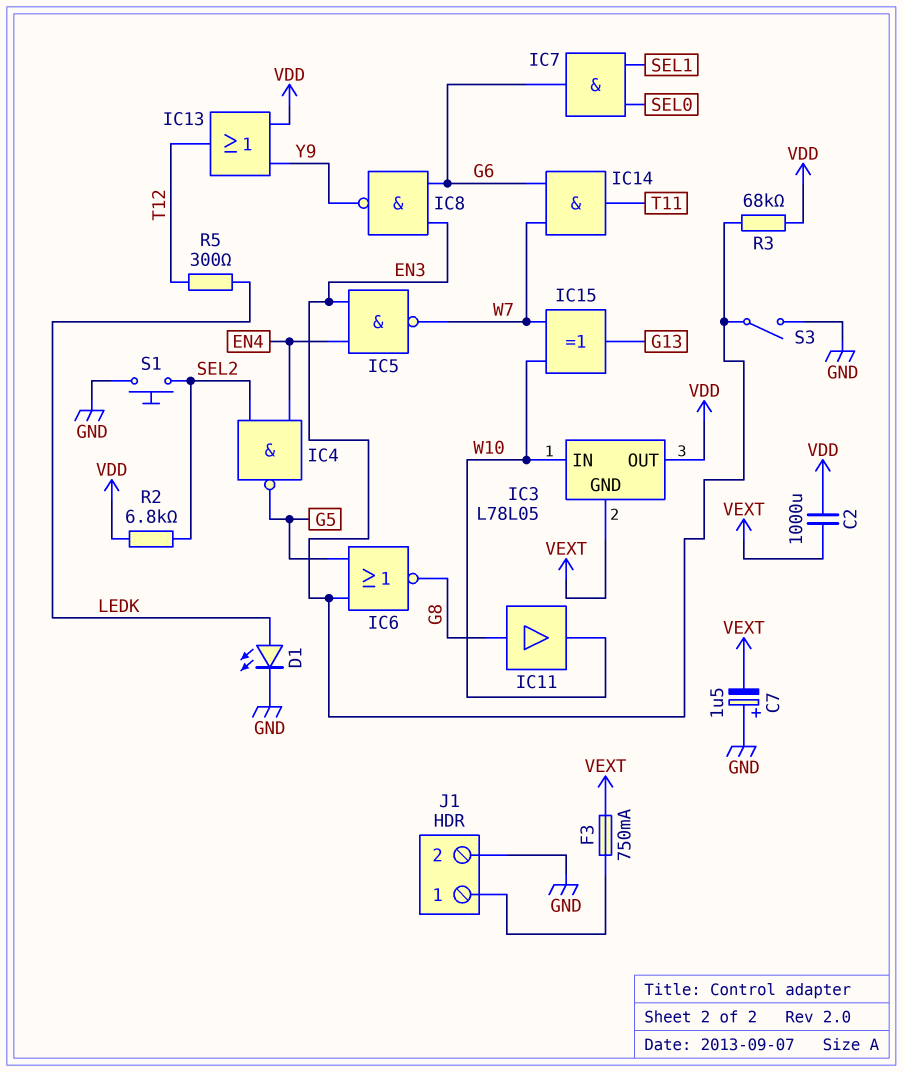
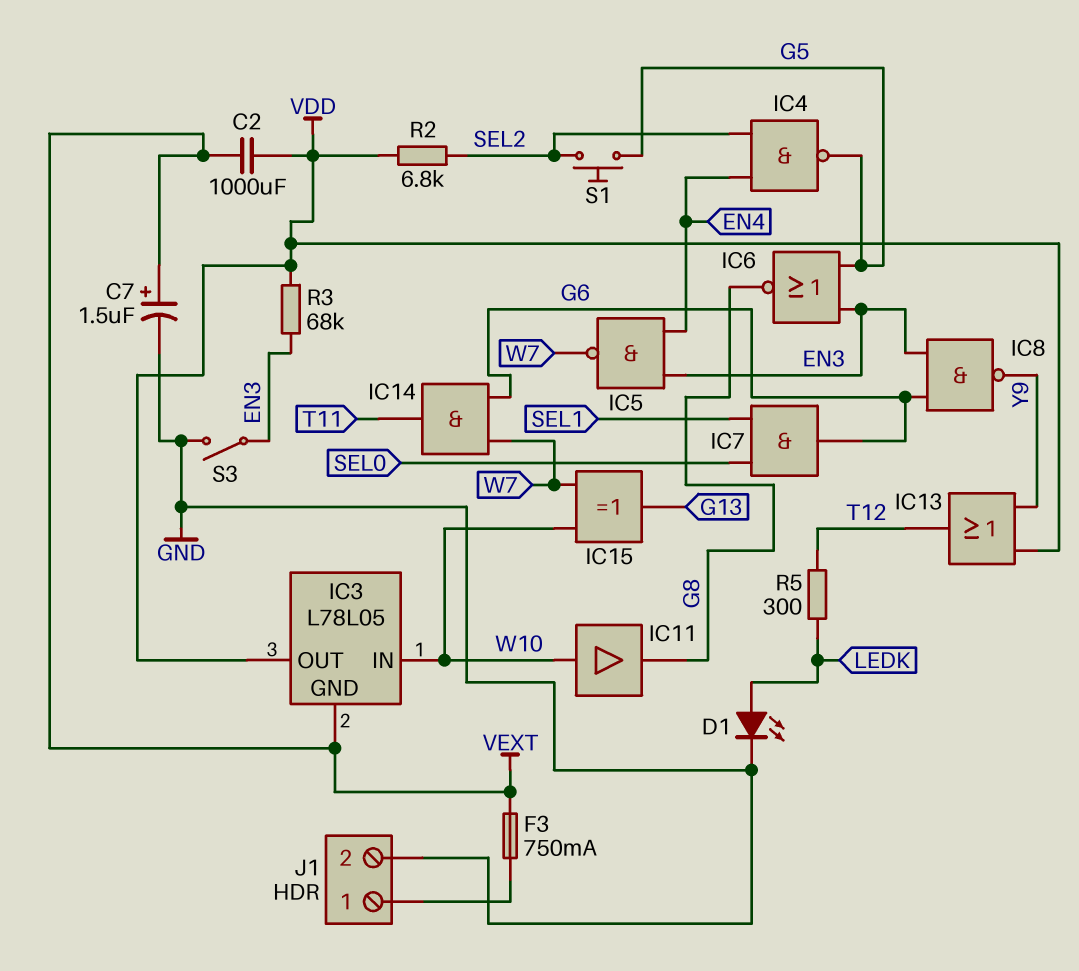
C7: 1.5uF (plus GND, minus VEXT) -> 1.5uF (plus VEXT, minus GND)
IC11: buffer (in G8, out W10) -> buffer (in W10, out G8)
S1: button (GND, SEL2) -> button (G5, SEL2)

